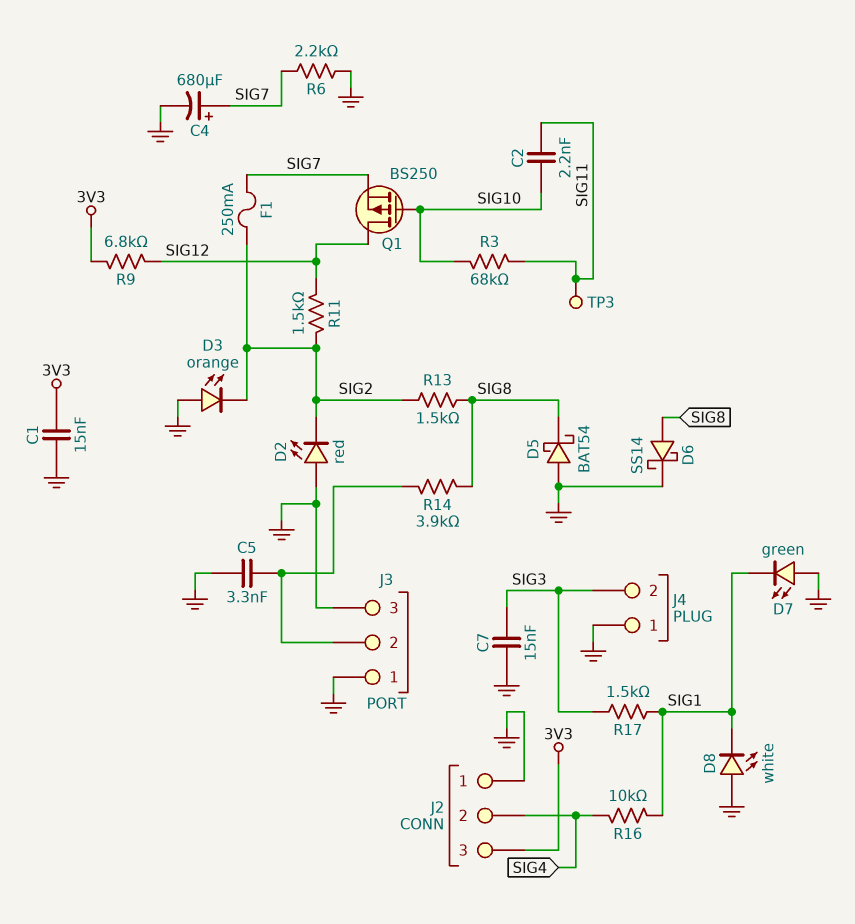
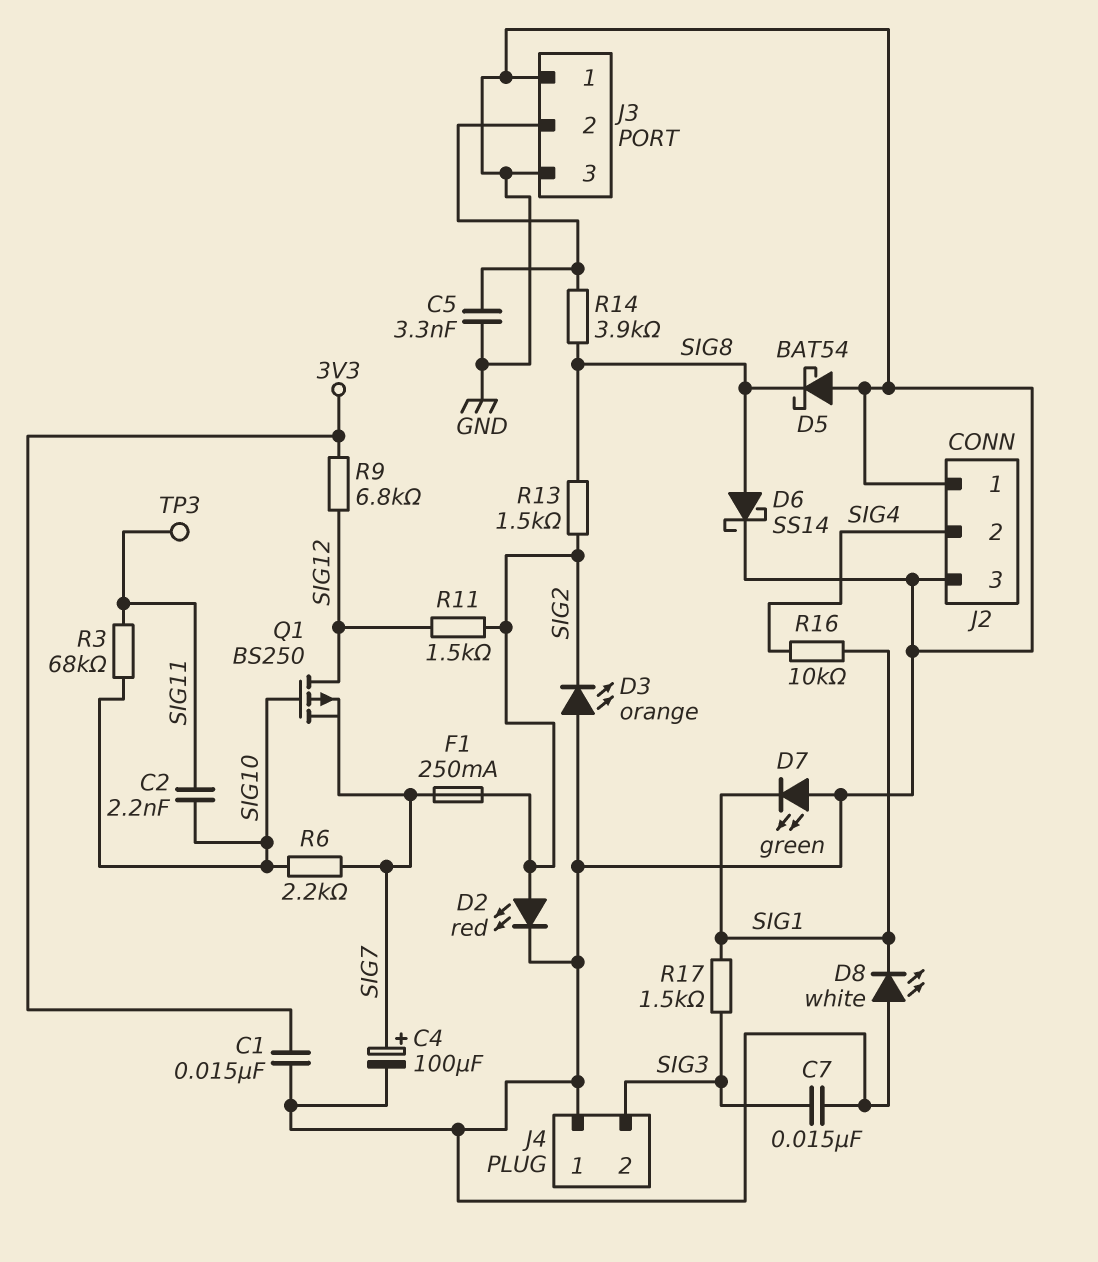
C4: 680uF (plus SIG7, minus GND) -> 100uF (plus SIG7, minus GND)
D2: LED red (A GND, K SIG2) -> LED red (A SIG2, K GND)
J2 pin 3: 3V3 -> GND
R6: 2.2k (GND, SIG7) -> 2.2k (SIG7, SIG10)

